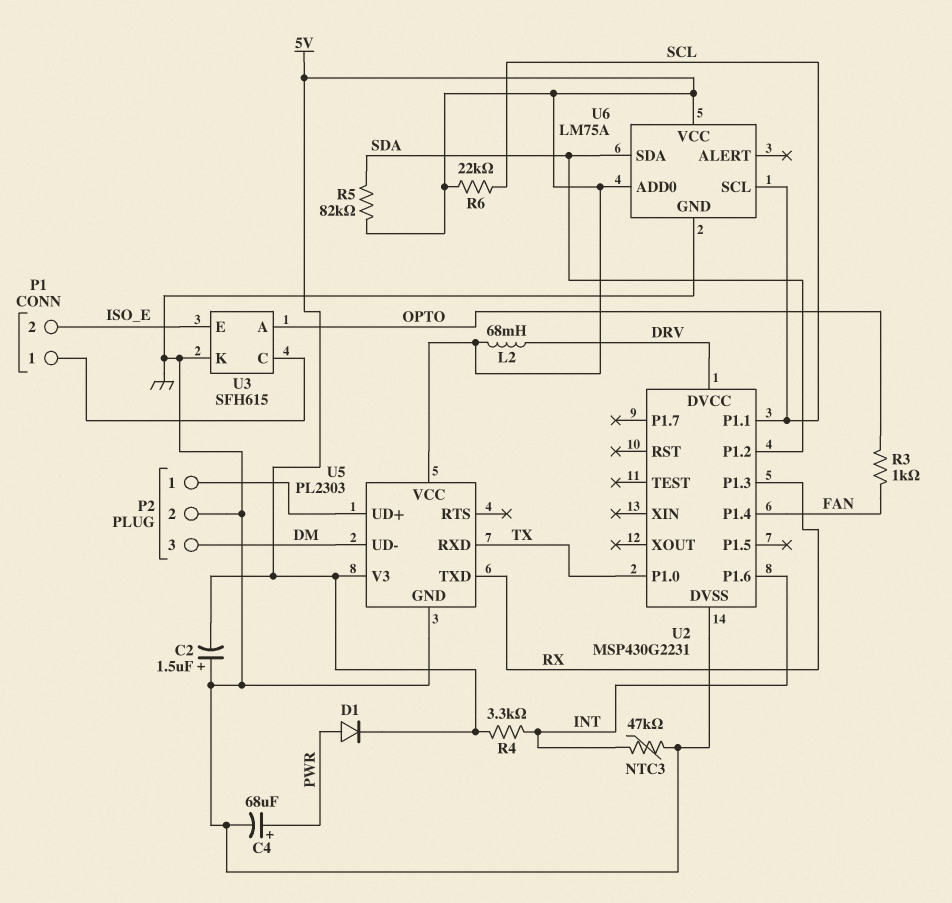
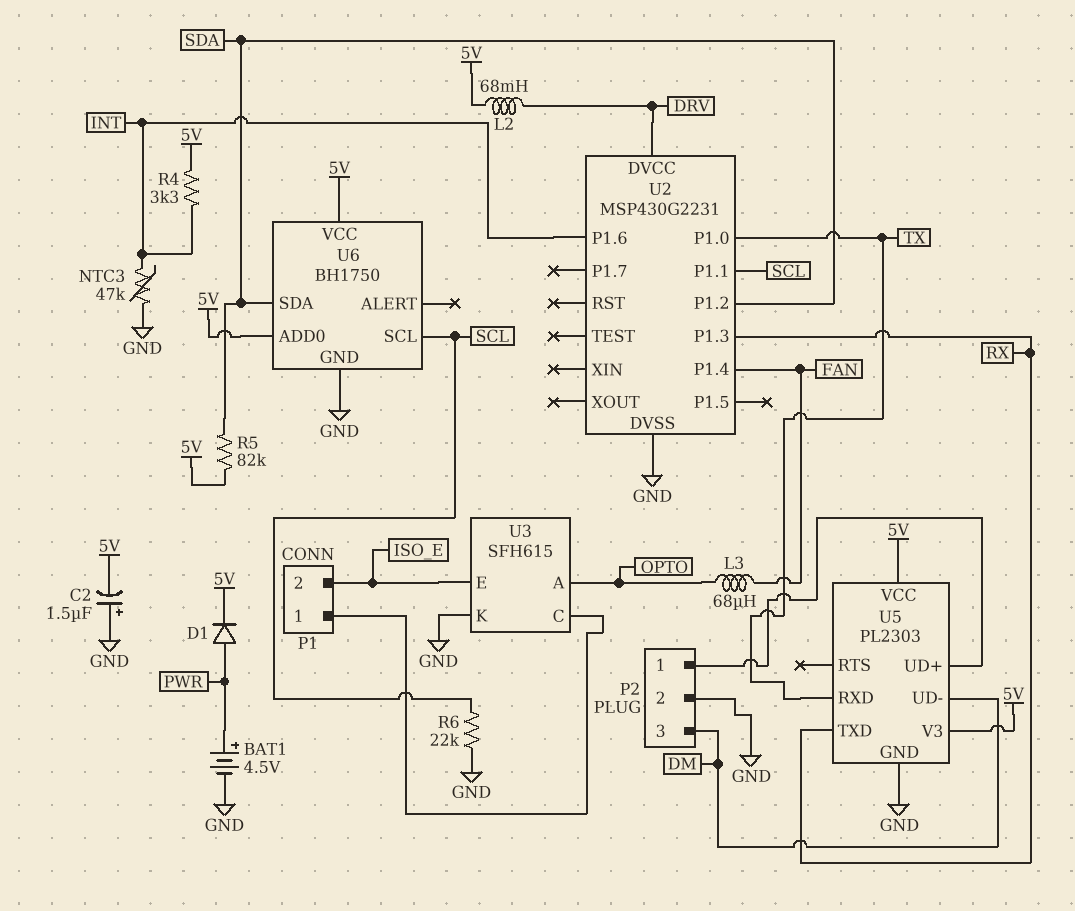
BAT1: none -> 4.5V (plus PWR, minus GND)
C4: 68uF (plus PWR, minus GND) -> none
L3: none -> 68uH (FAN, OPTO)
R3: 1k (FAN, OPTO) -> none
R6: 22k (5V, SCL) -> 22k (GND, SCL)
U6: LM75A -> BH1750

